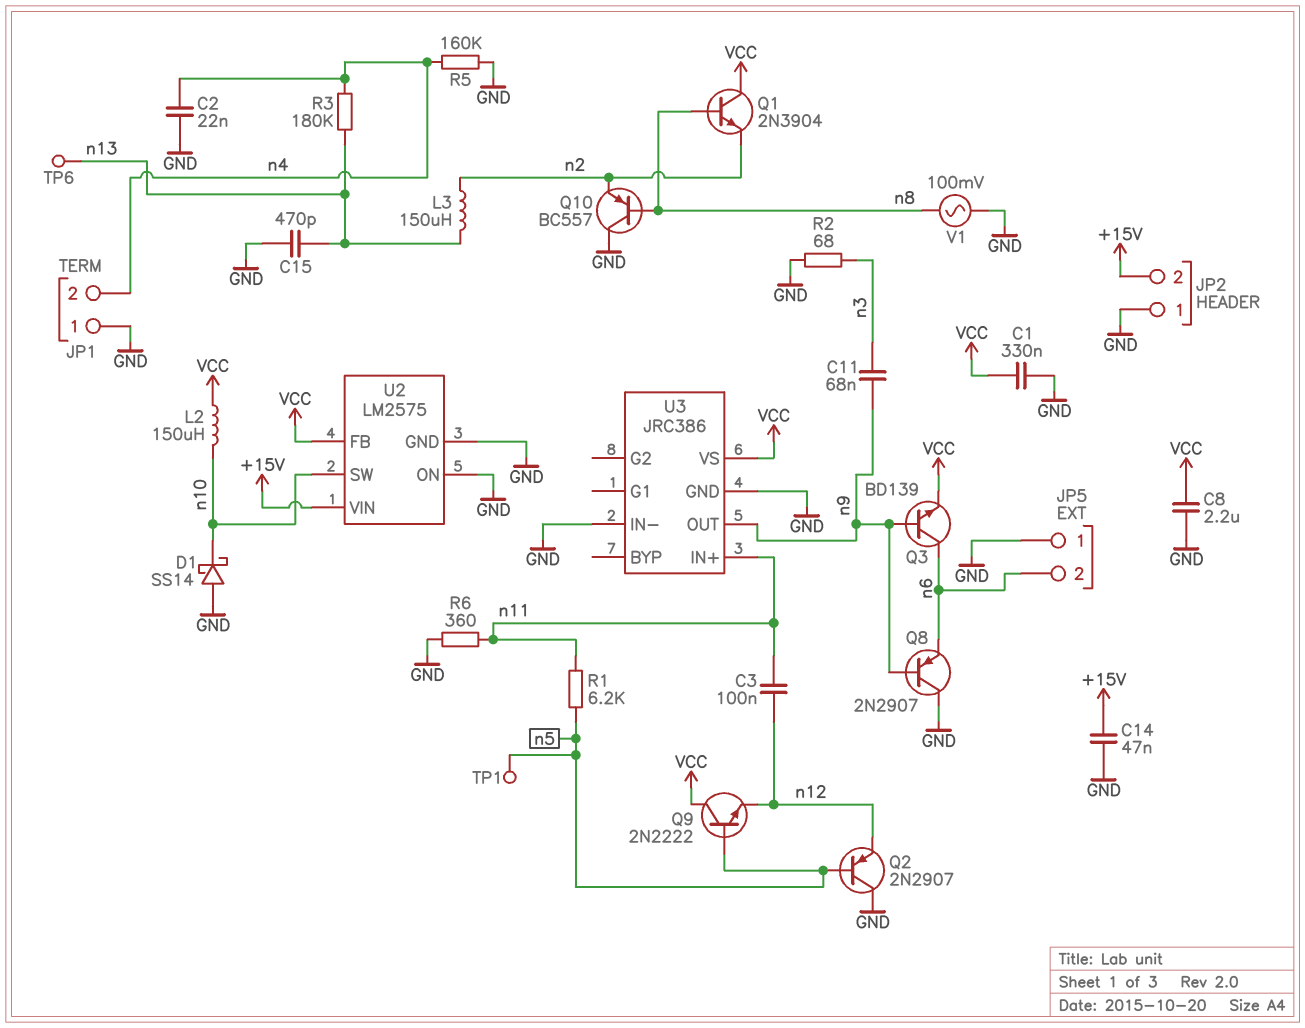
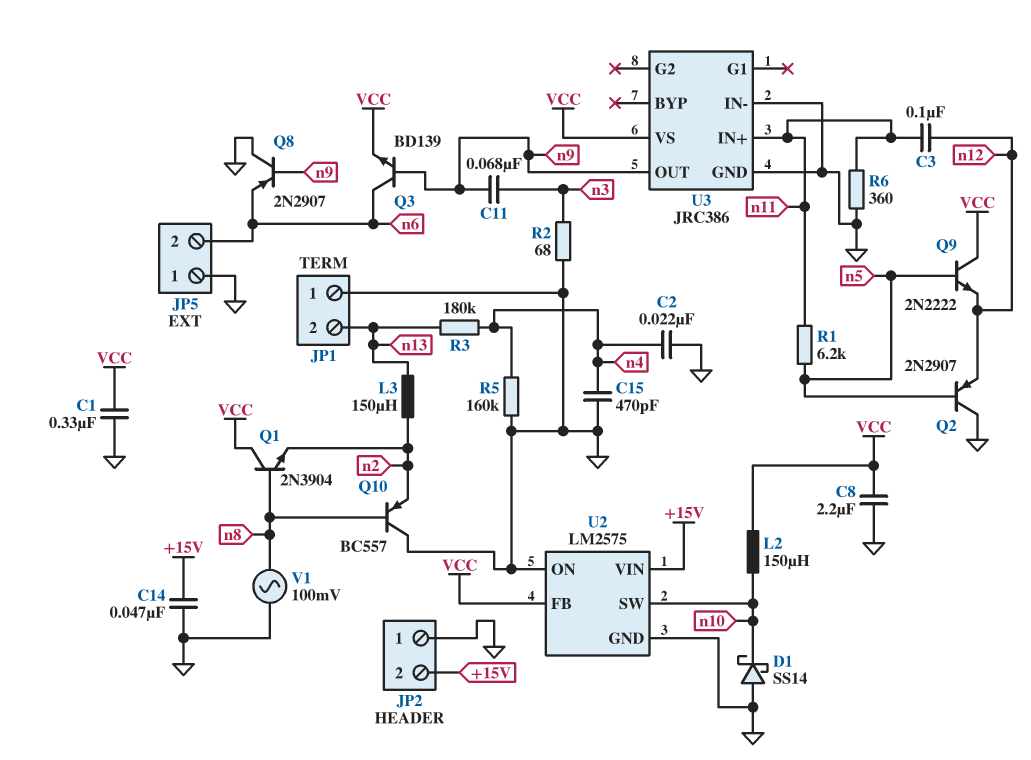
C15: 470pF (GND, n13) -> 470pF (GND, n4)
JP1 pin 2: n4 -> n13
TP1: test point (n5) -> none
TP6: test point (n13) -> none

